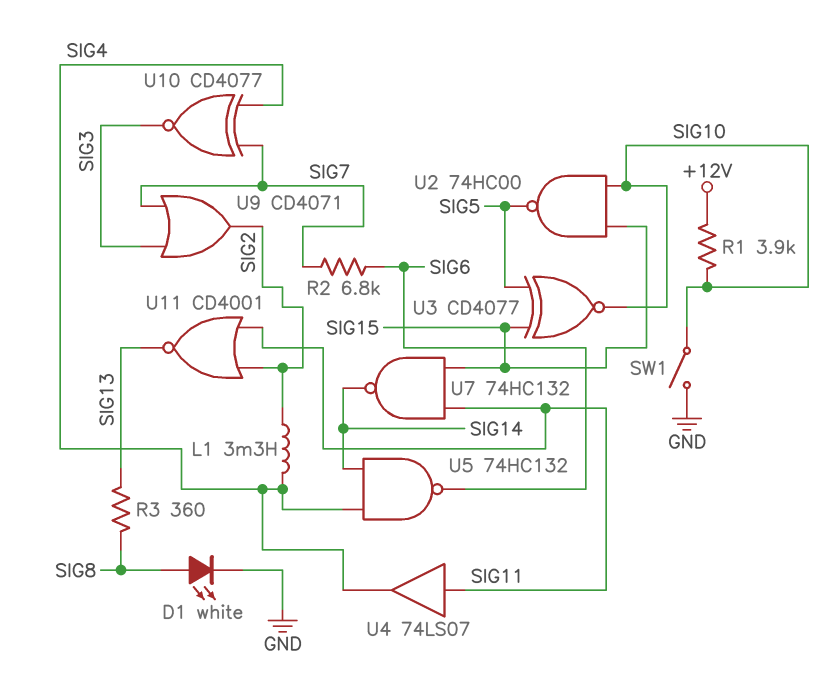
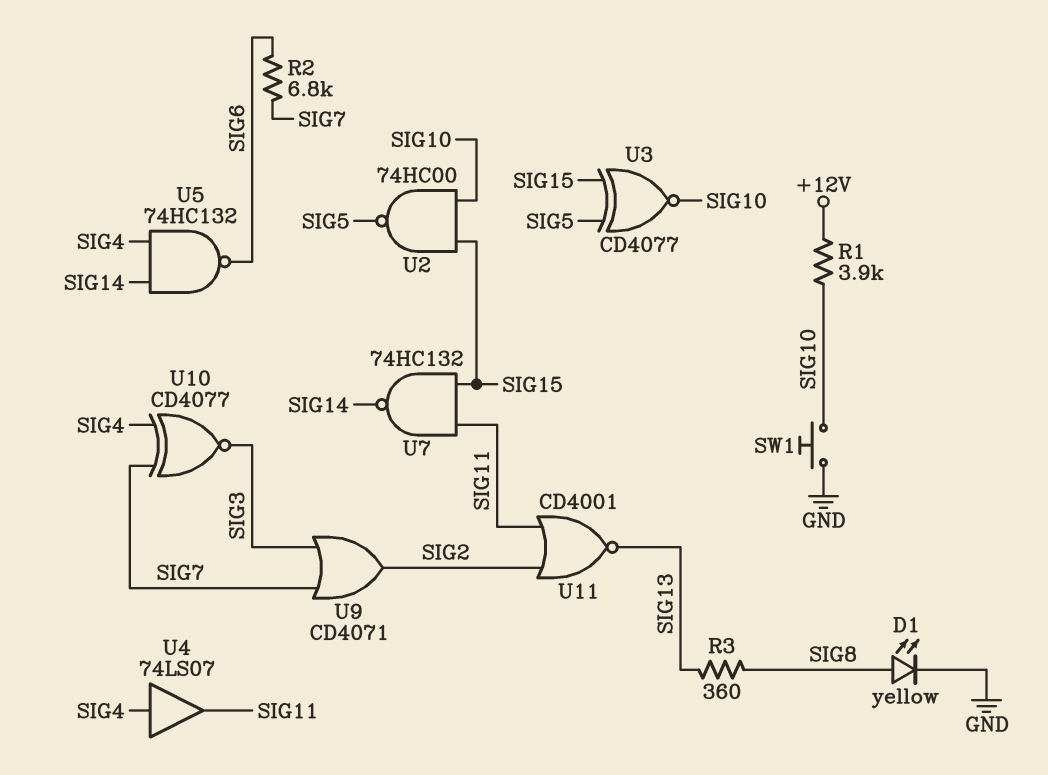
D1: LED white (A SIG8, K GND) -> LED yellow (A SIG8, K GND)
L1: 3.3mH (SIG2, SIG4) -> none
SW1: switch (GND, SIG10) -> button (GND, SIG10)
U4: buffer 74LS07 (in SIG11, out SIG4) -> buffer 74LS07 (in SIG4, out SIG11)

